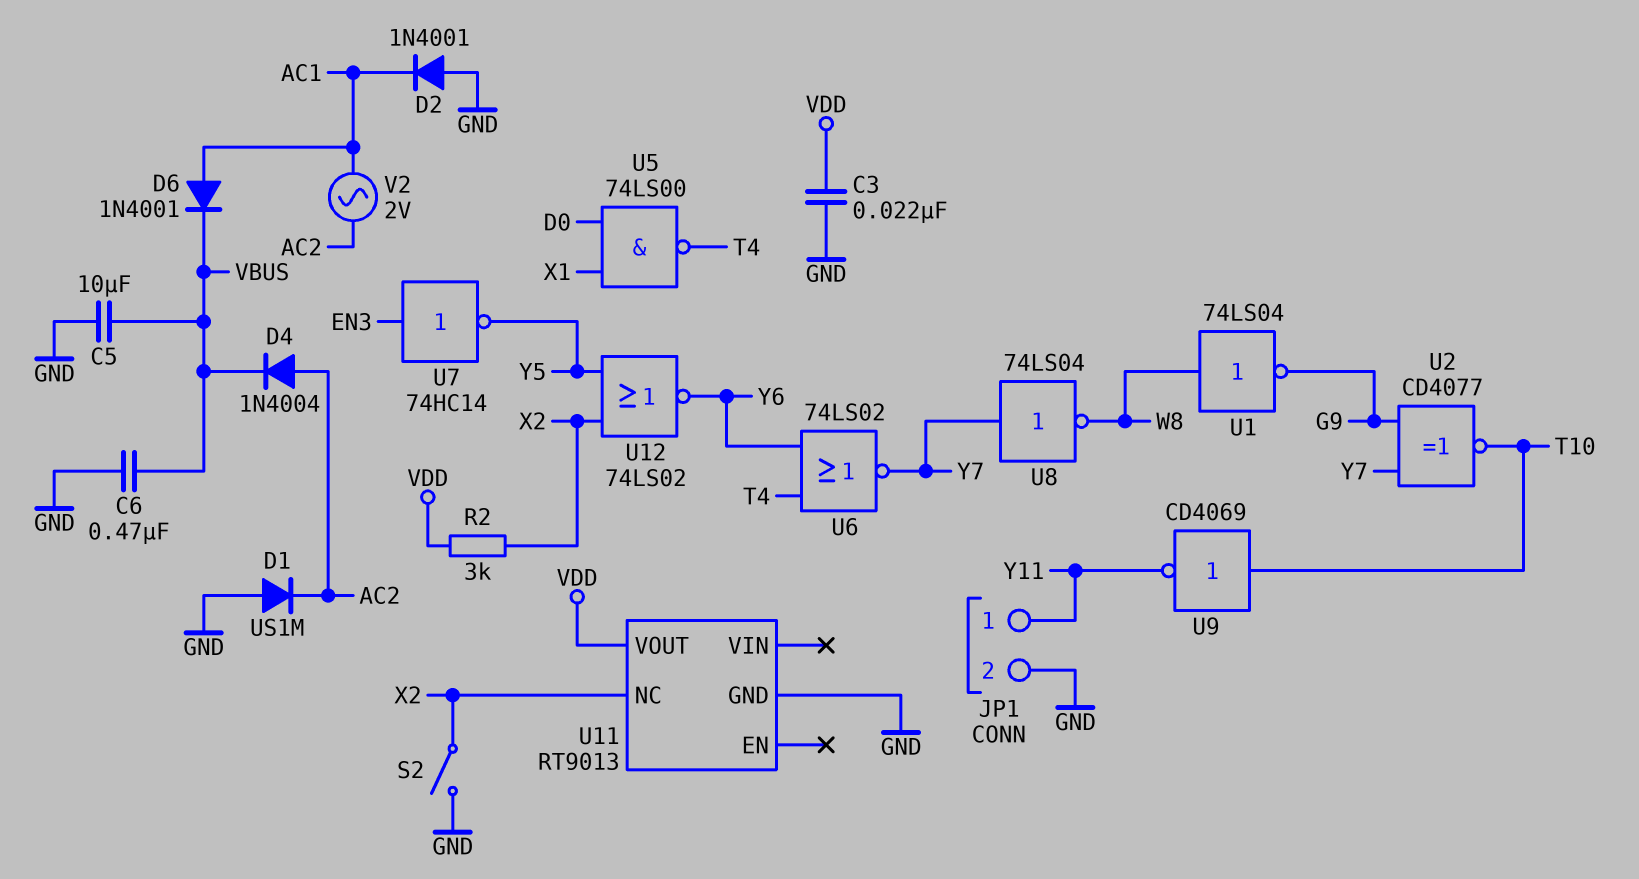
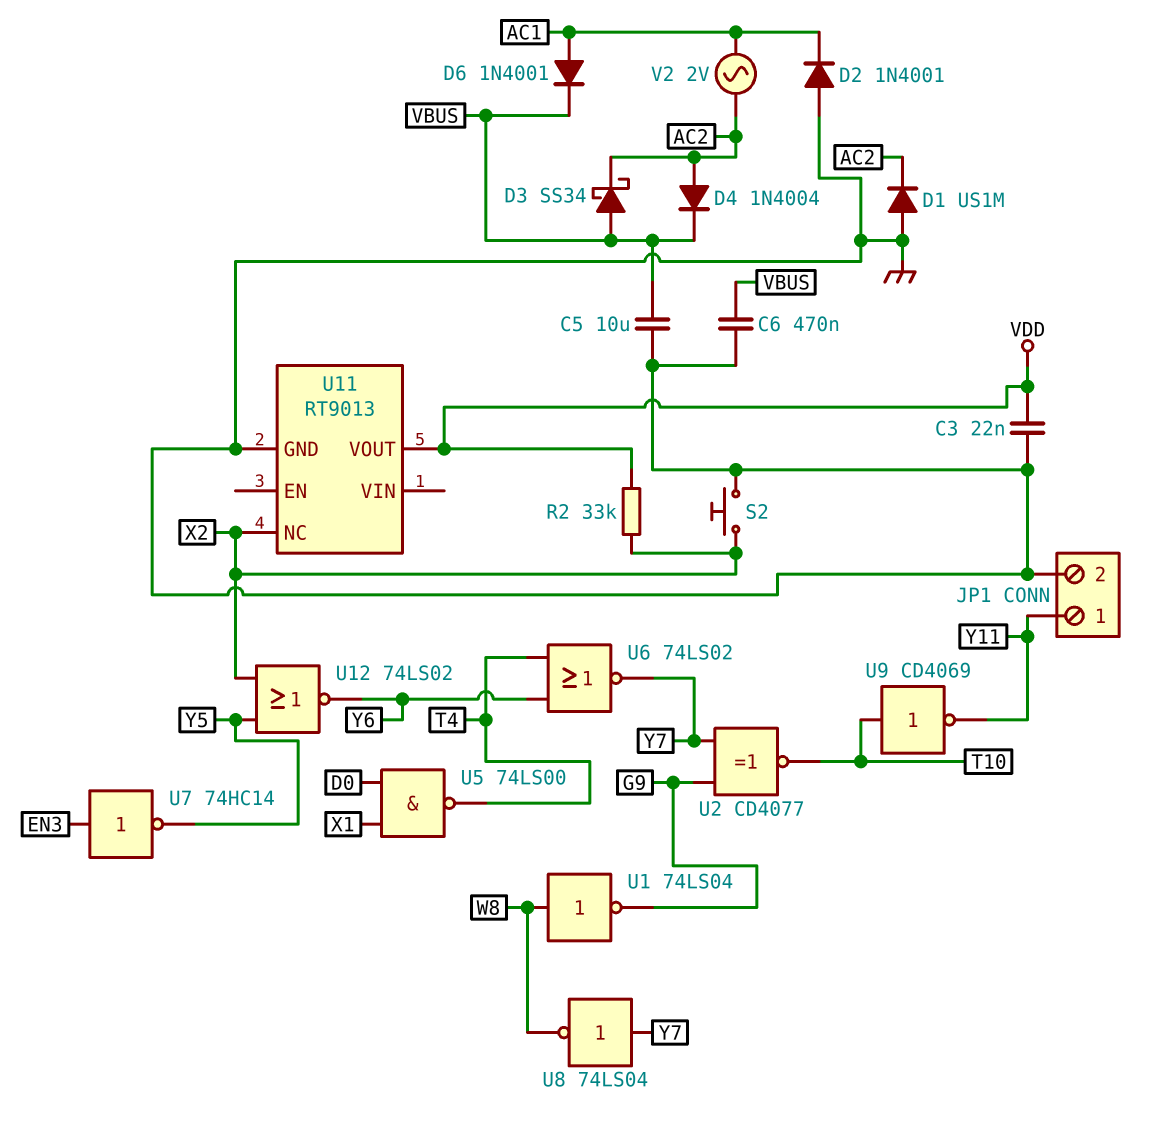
D3: none -> schottky SS34 (A VBUS, K AC2)
R2: 3k (VDD, X2) -> 33k (VDD, X2)
S2: switch (GND, X2) -> button (GND, X2)

